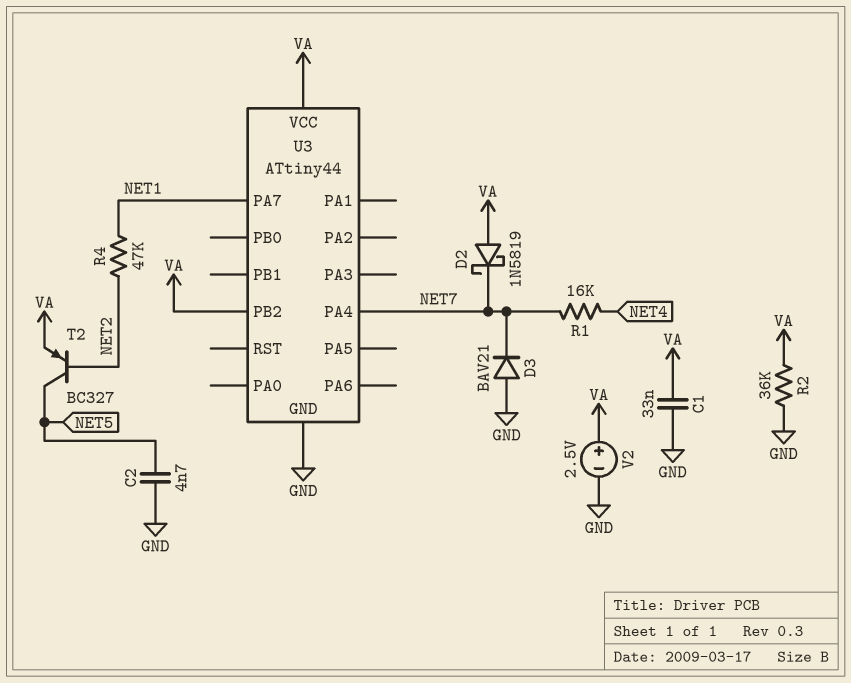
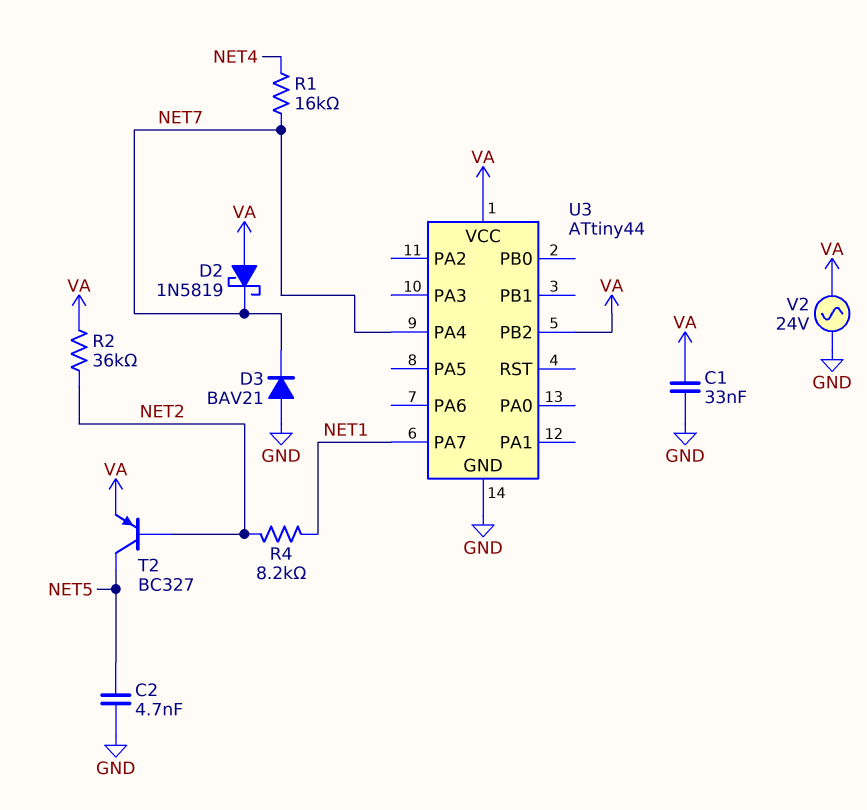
R2: 36k (GND, VA) -> 36k (NET2, VA)
R4: 47k (NET1, NET2) -> 8.2k (NET1, NET2)
V2: 2.5V (plus VA, minus GND) -> AC 24V (GND, VA)

